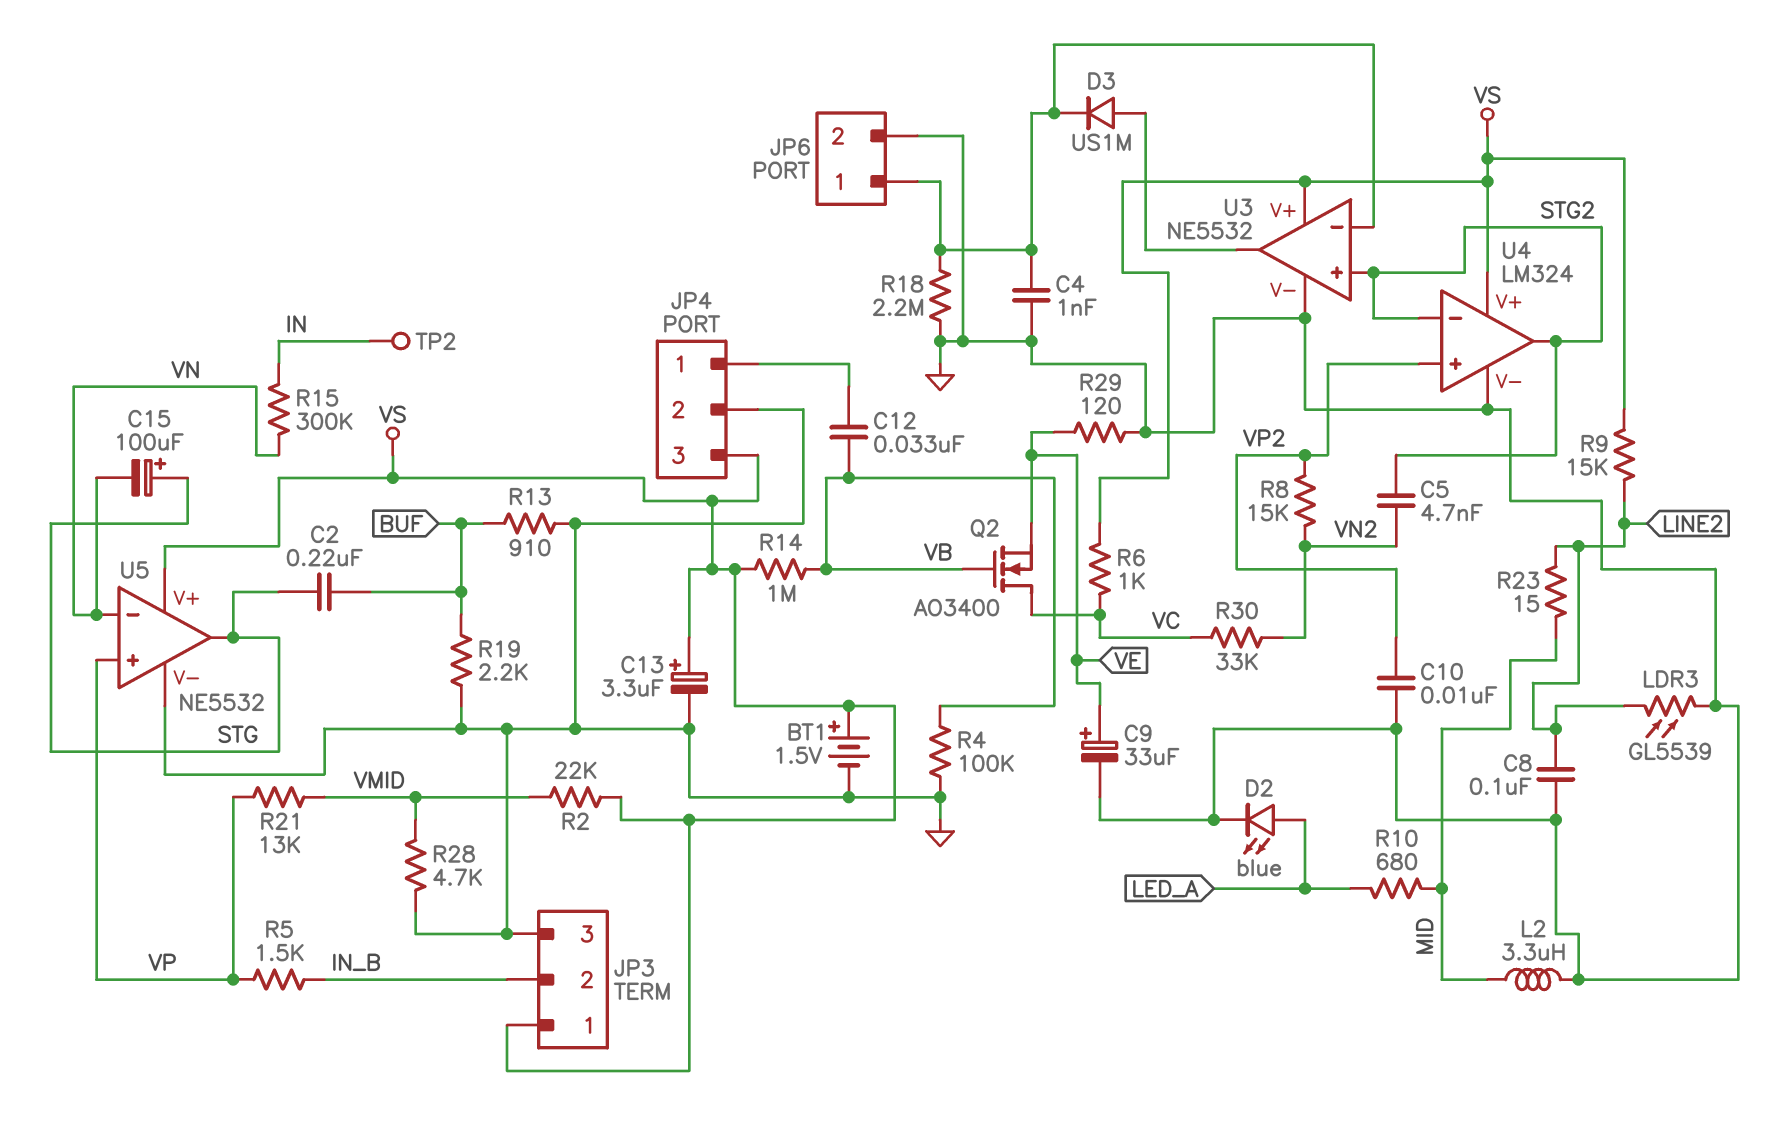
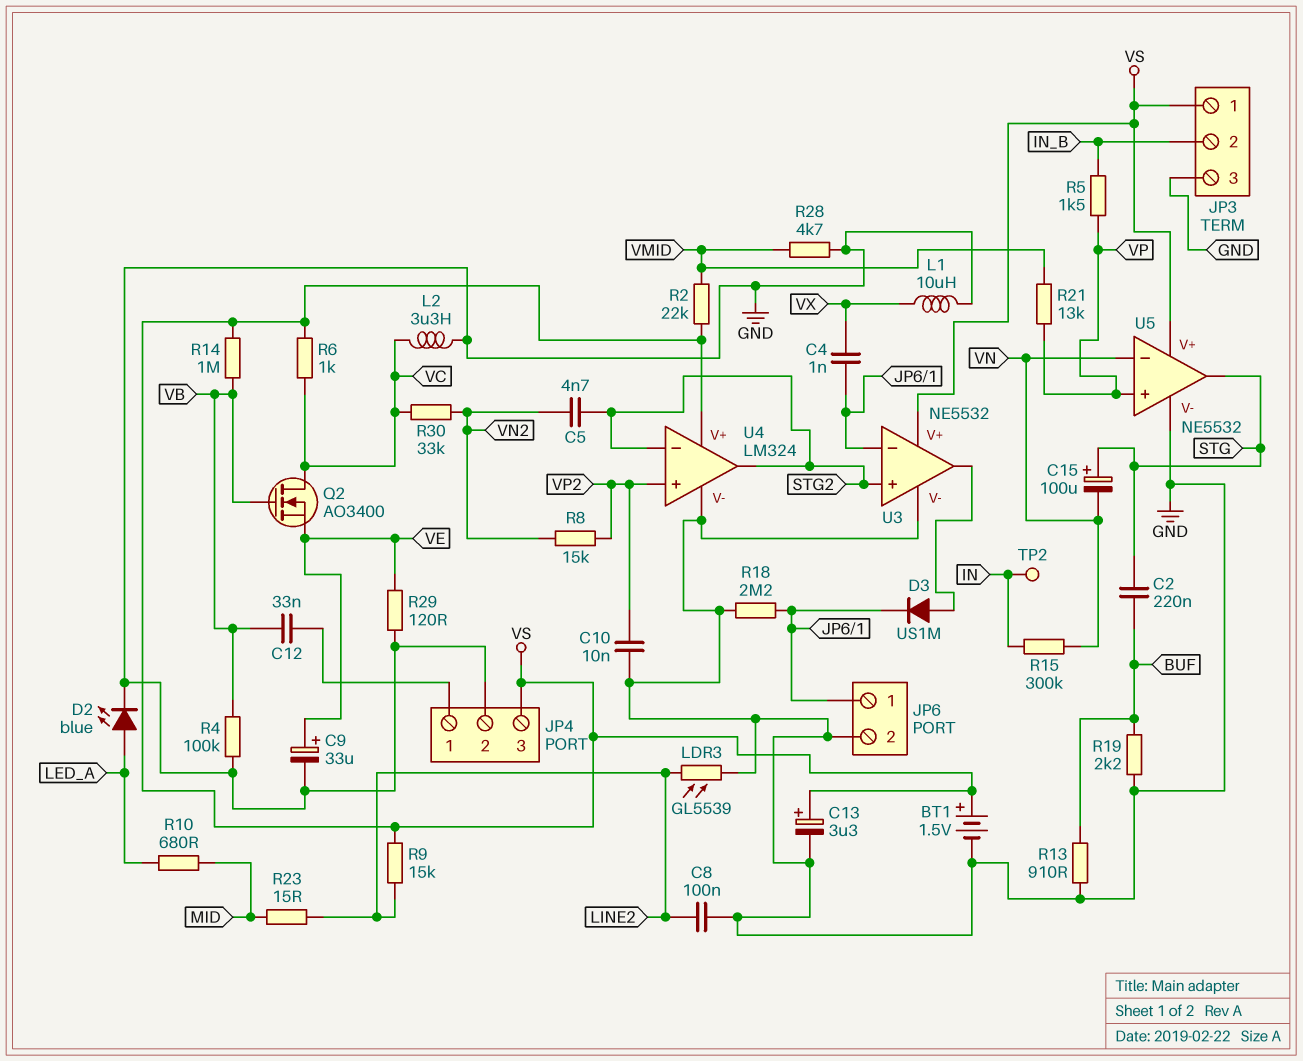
C4: 1nF (GND, JP6/1) -> 1nF (JP6/1, VX)
L1: none -> 10uH (GND, VX)
L2: 3.3uH (GND, MID) -> 3.3uH (GND, VC)

